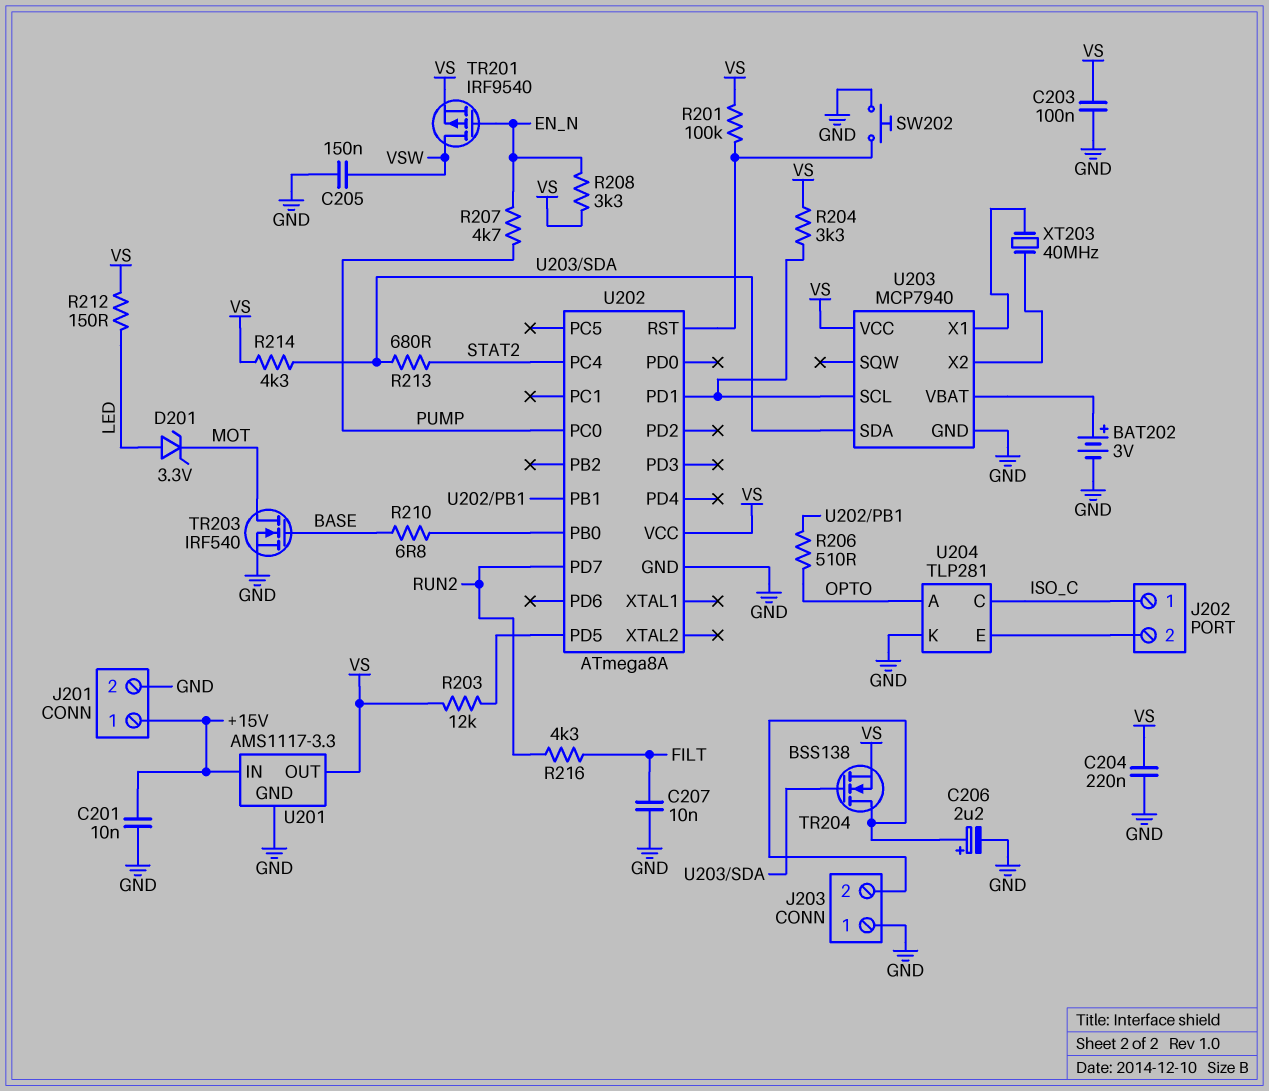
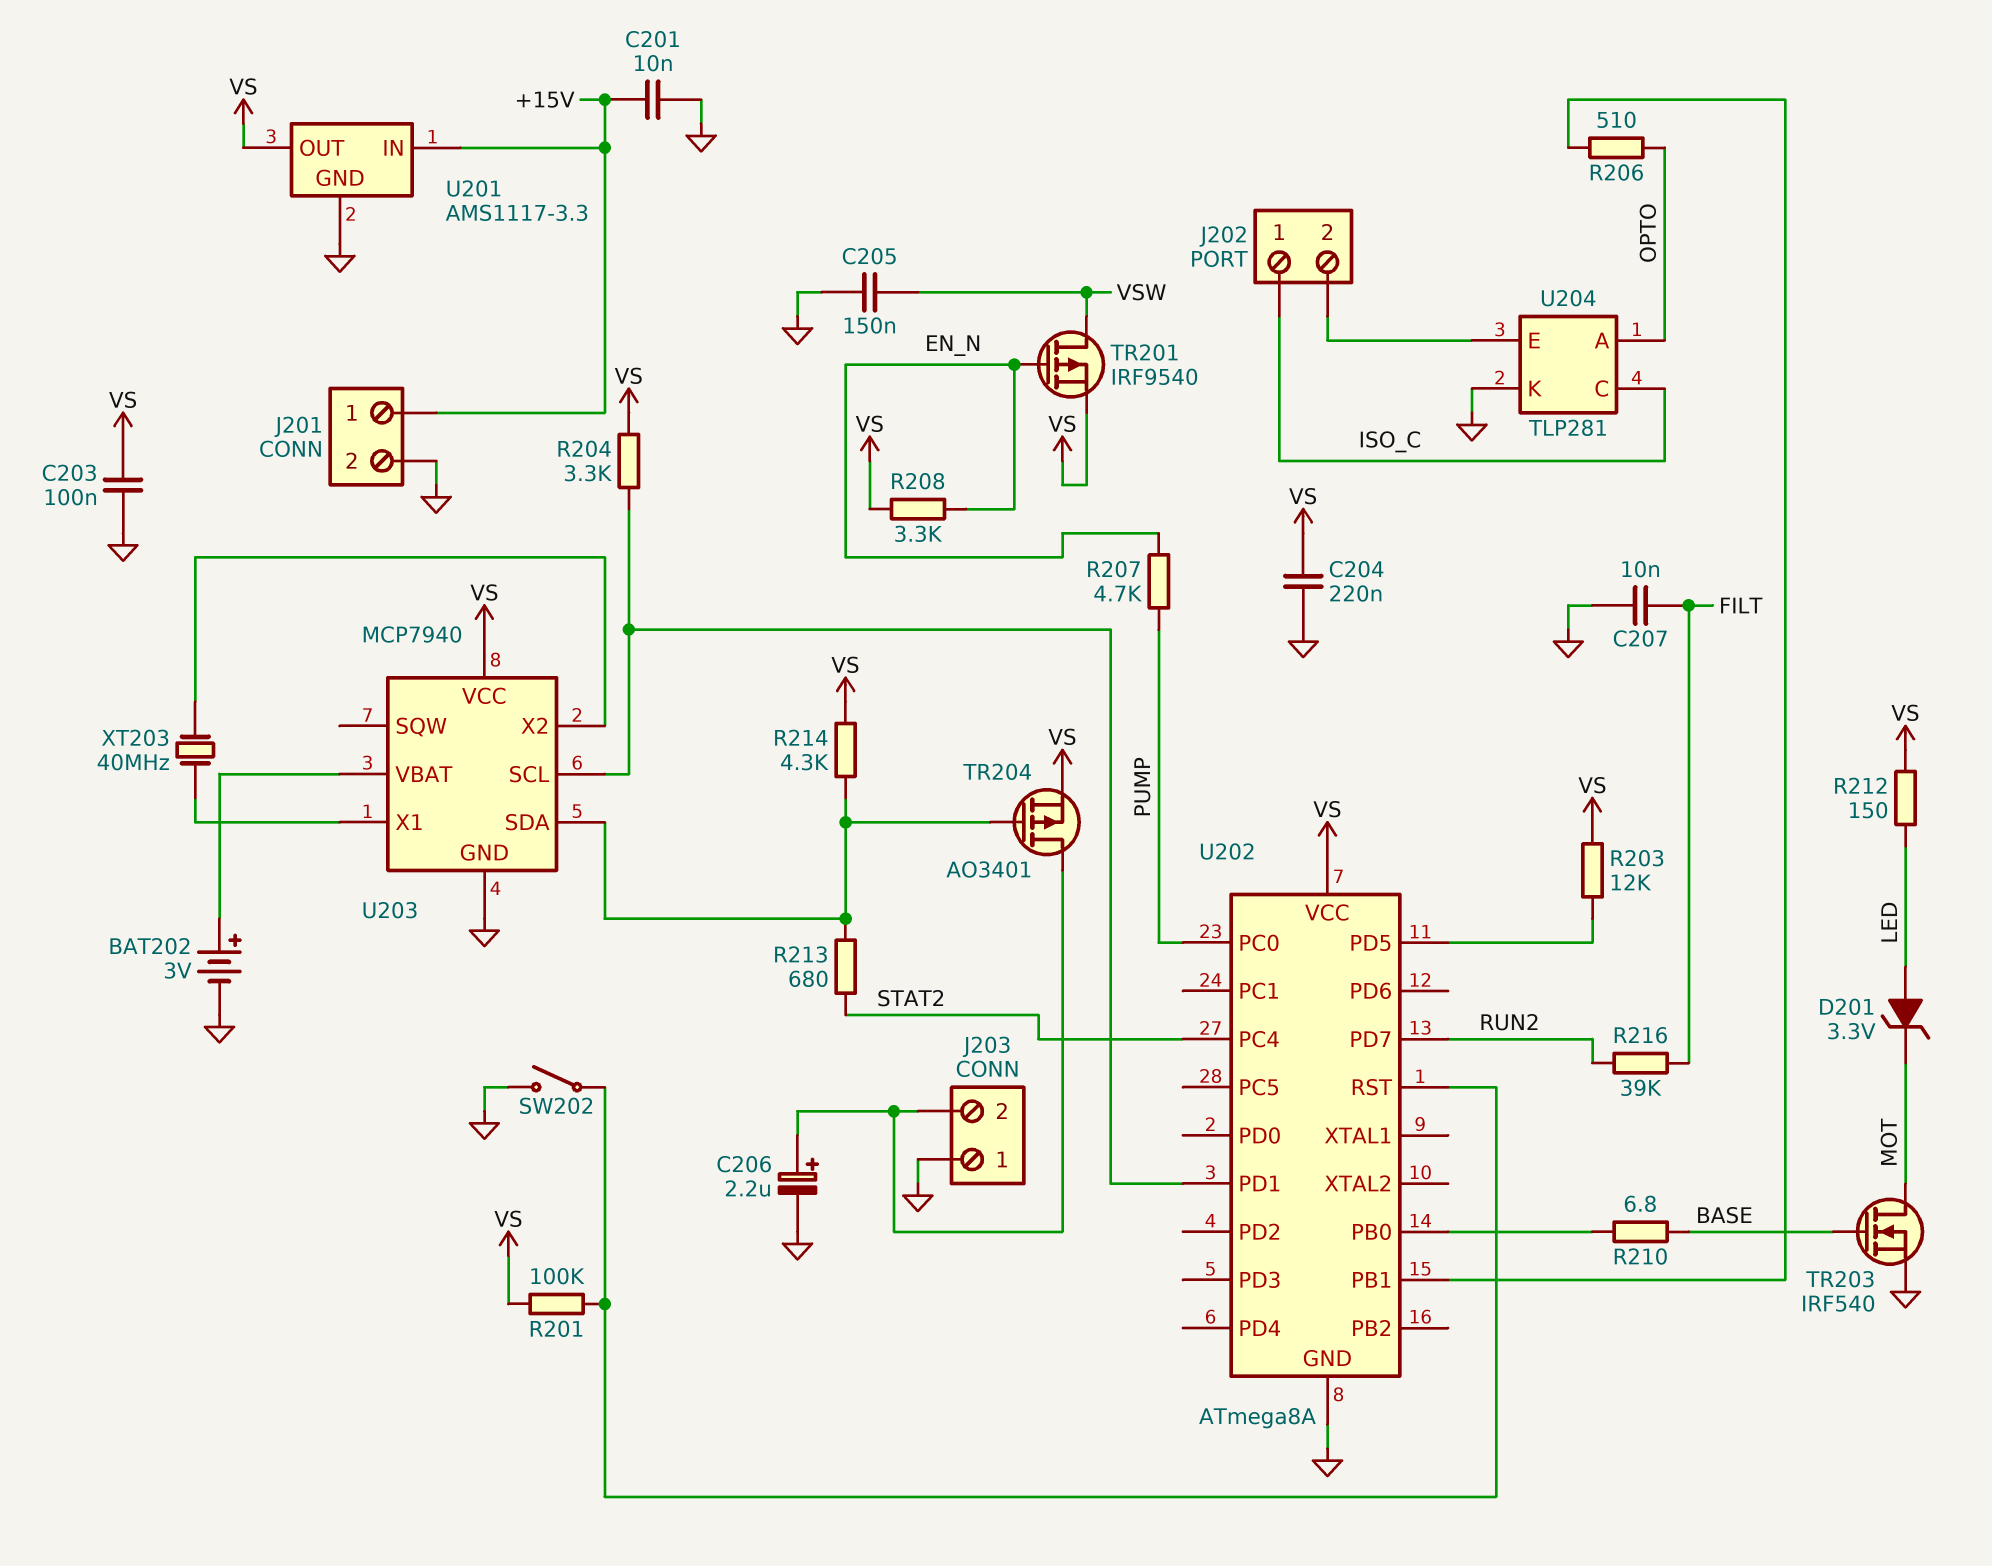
R216: 4.3k (FILT, RUN2) -> 39k (FILT, RUN2)
SW202: button (GND, U202/RST) -> switch (GND, U202/RST)
TR204: NMOS BSS138 (G U203/SDA, D J203/2, S VS) -> PMOS AO3401 (G U203/SDA, D J203/2, S VS)

